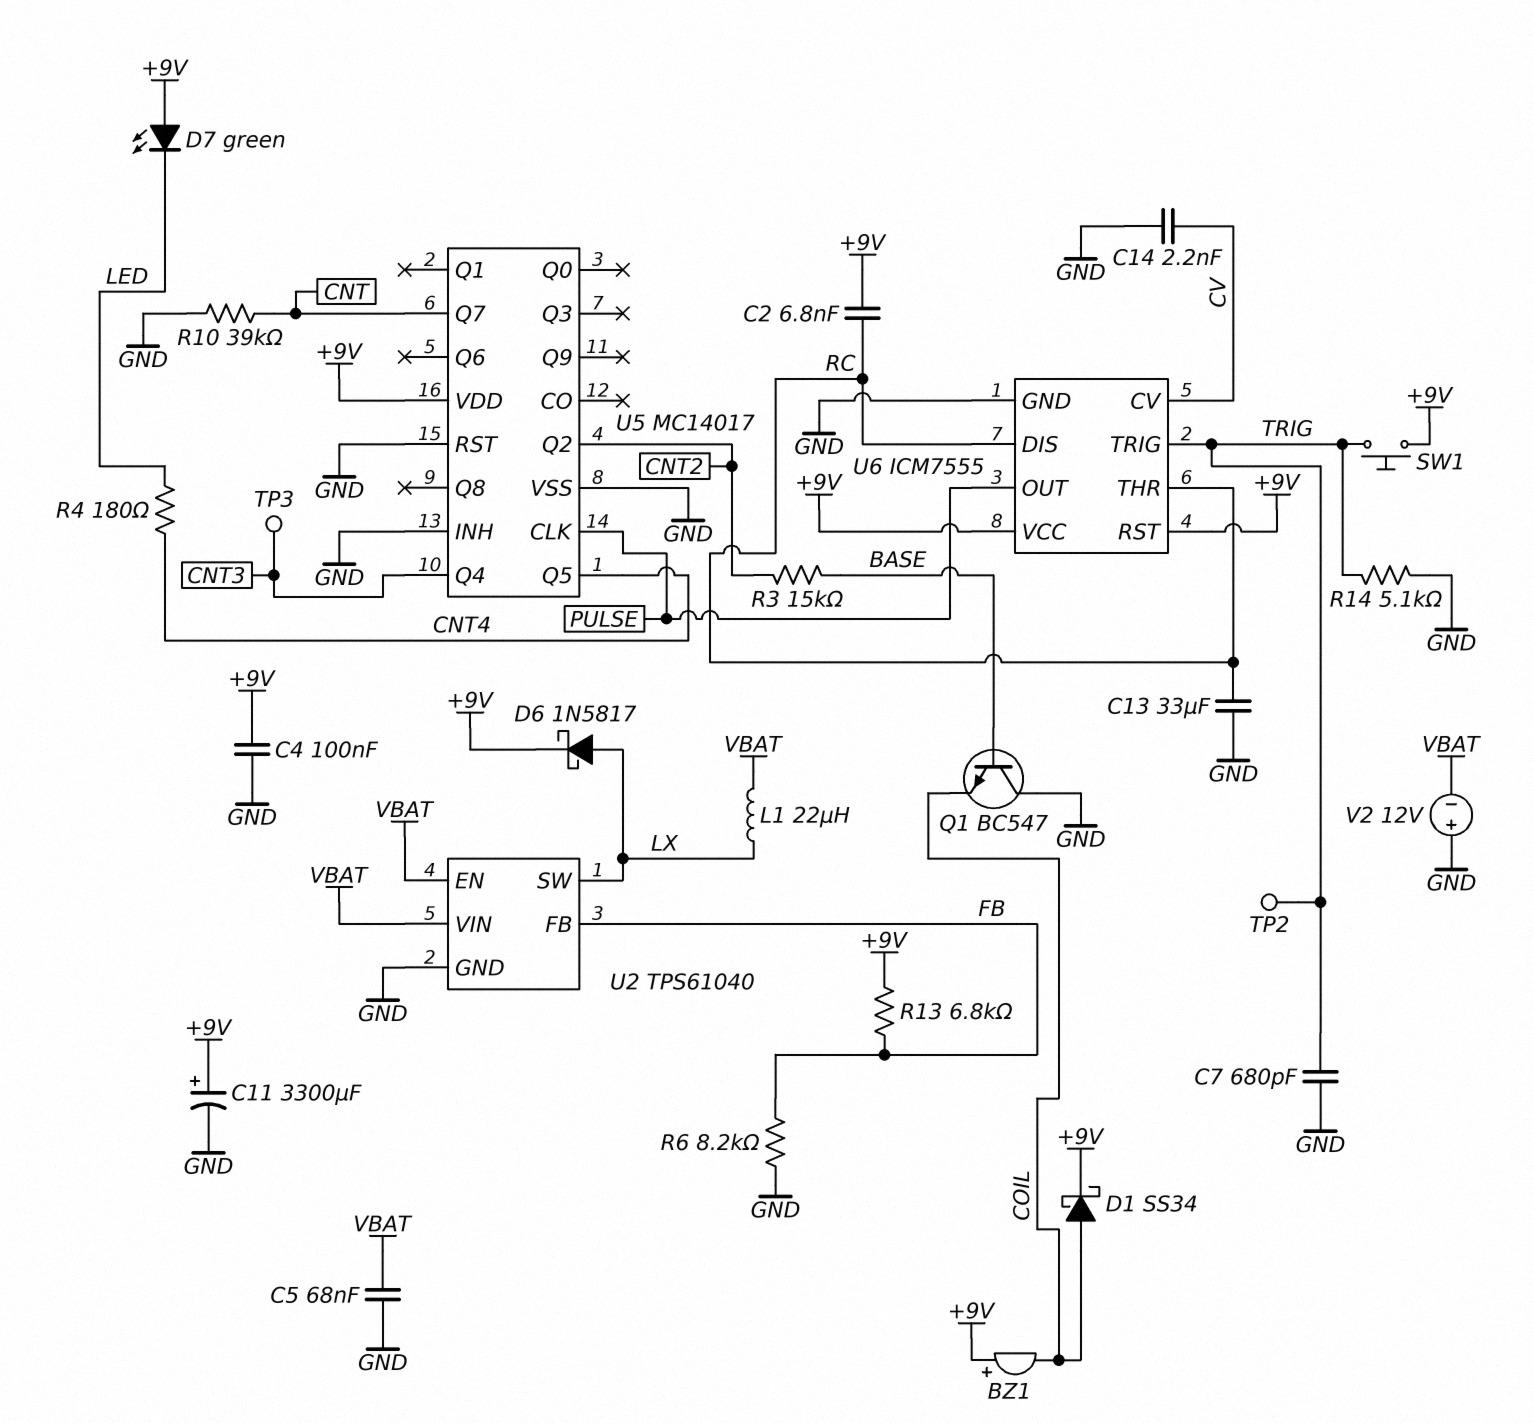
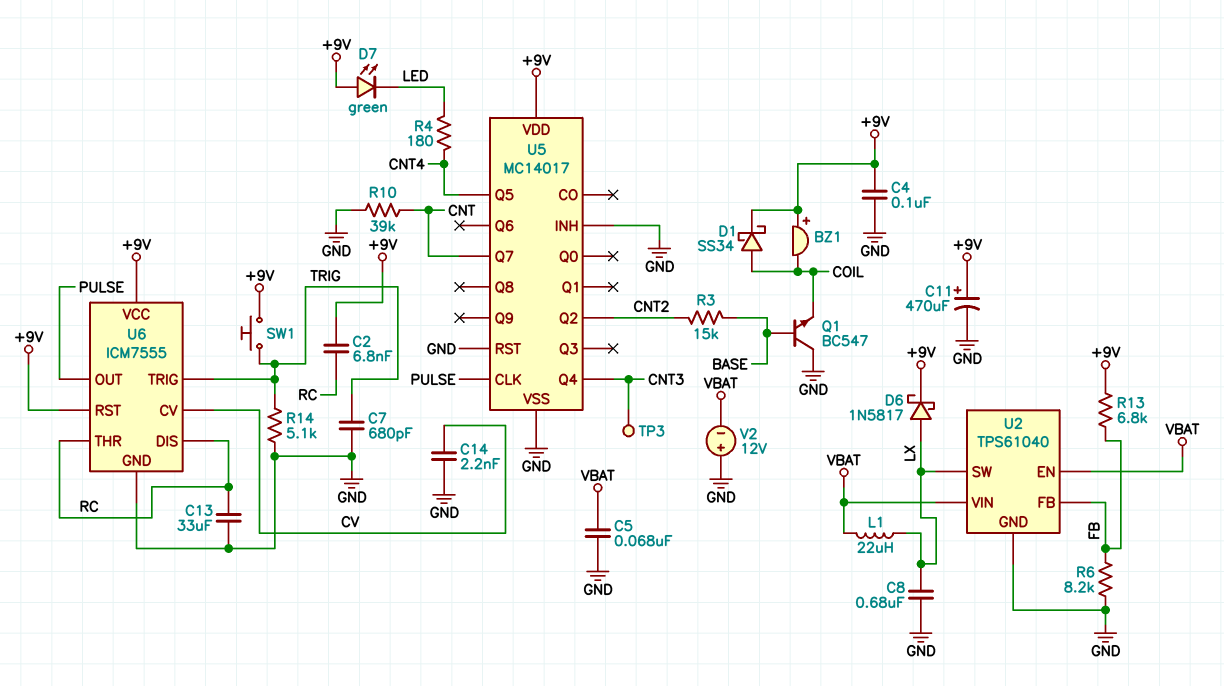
C8: none -> 680nF (GND, LX)
C11: 3300uF (plus +9V, minus GND) -> 470uF (plus +9V, minus GND)
TP2: test point (TRIG) -> none

